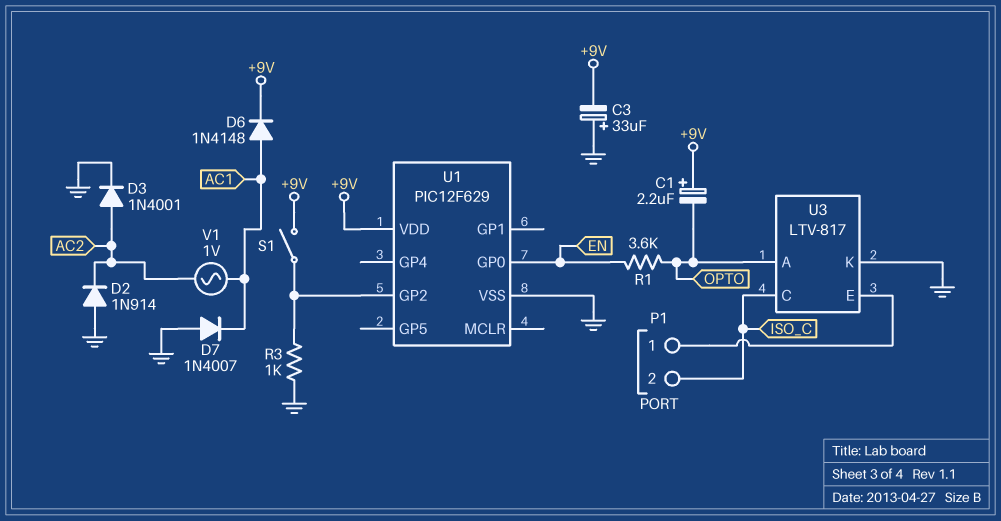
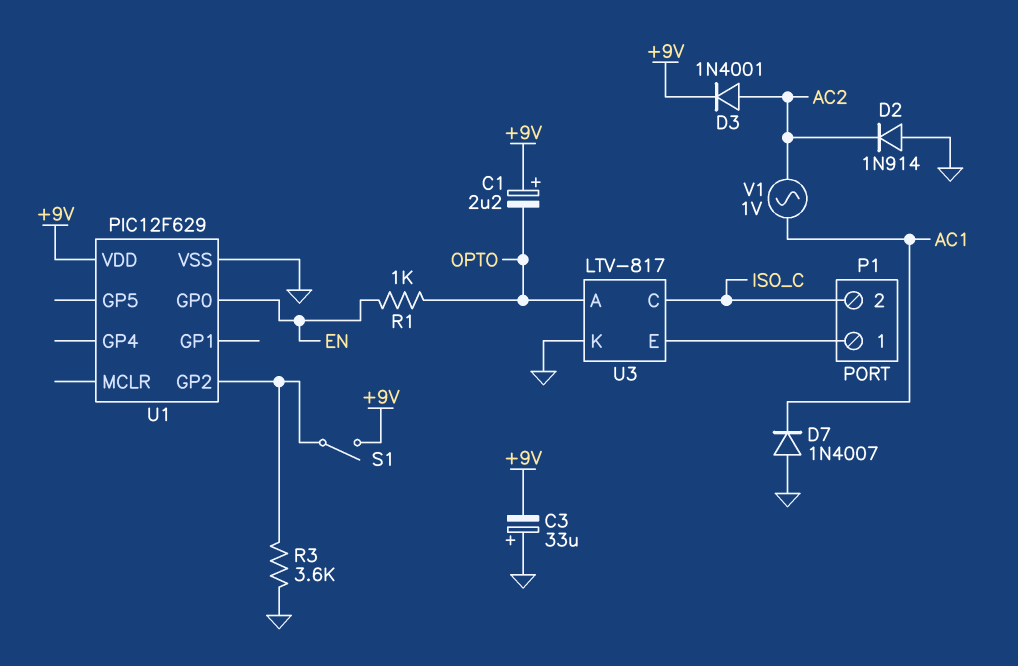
D3: diode 1N4001 (A AC2, K GND) -> diode 1N4001 (A AC2, K +9V)
D6: diode 1N4148 (A AC1, K +9V) -> none
R1: 3.6k (EN, OPTO) -> 1k (EN, OPTO)
R3: 1k (GND, U1/GP2) -> 3.6k (GND, U1/GP2)

